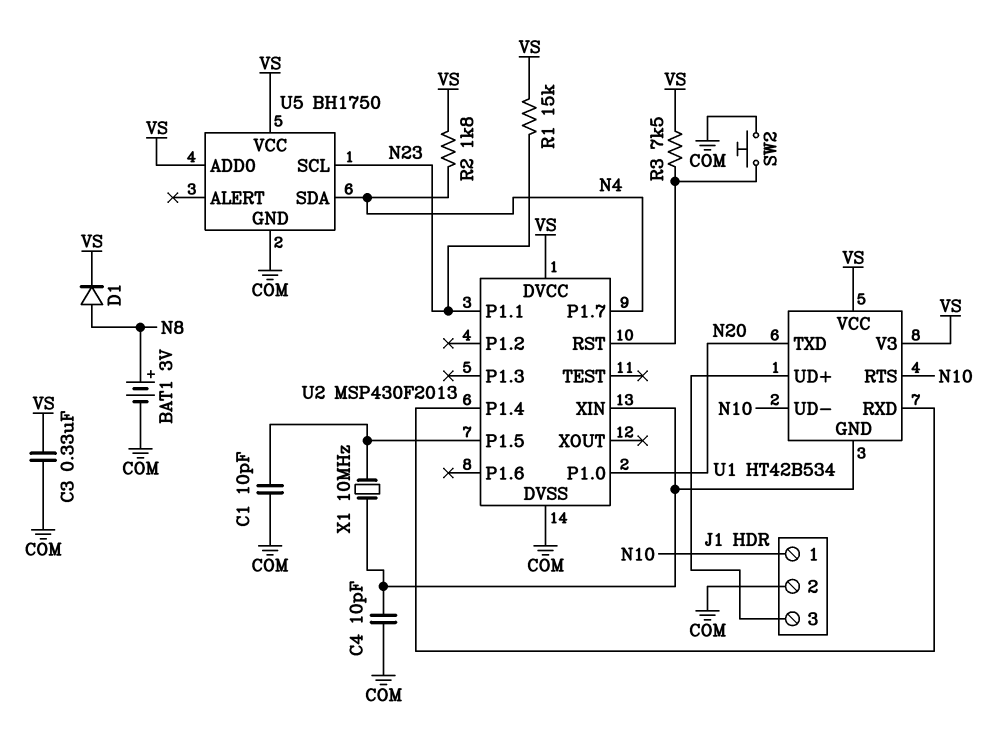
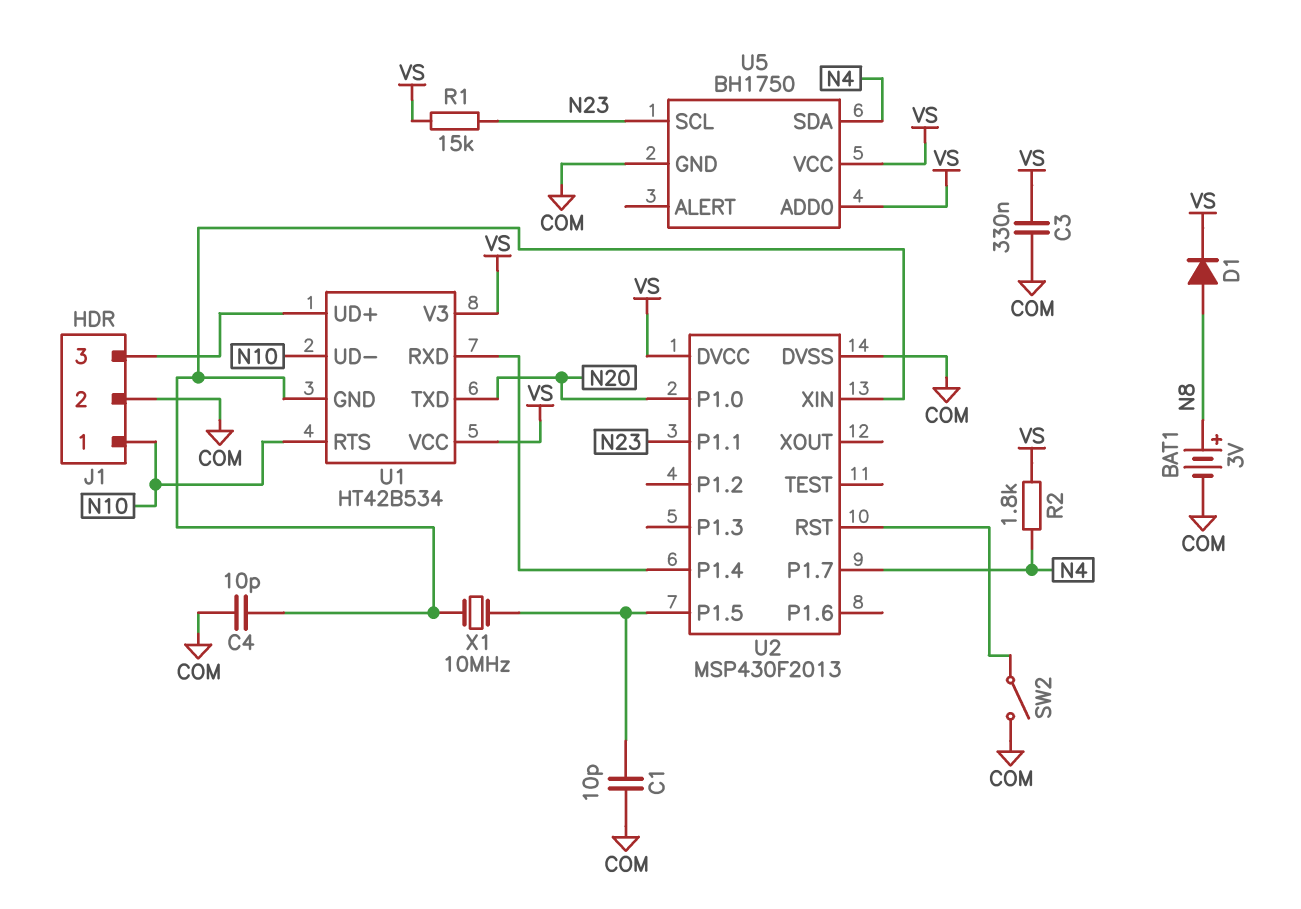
R3: 7.5k (U2/RST, VS) -> none
SW2: button (COM, U2/RST) -> switch (COM, U2/RST)

